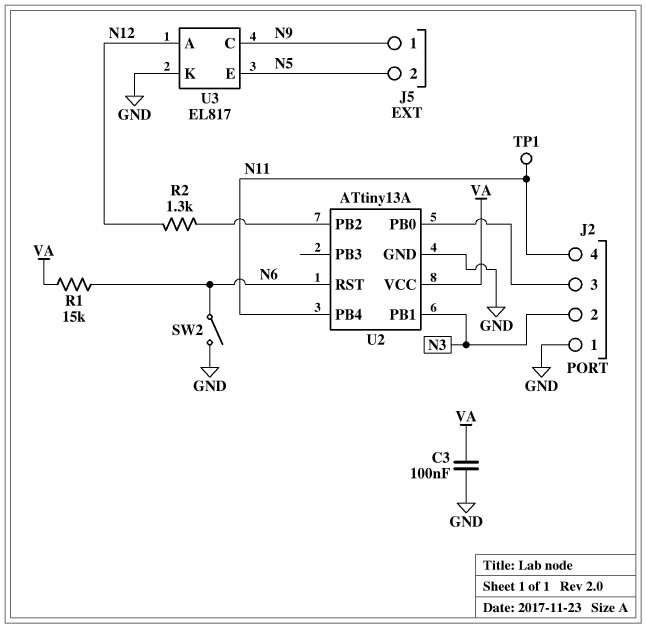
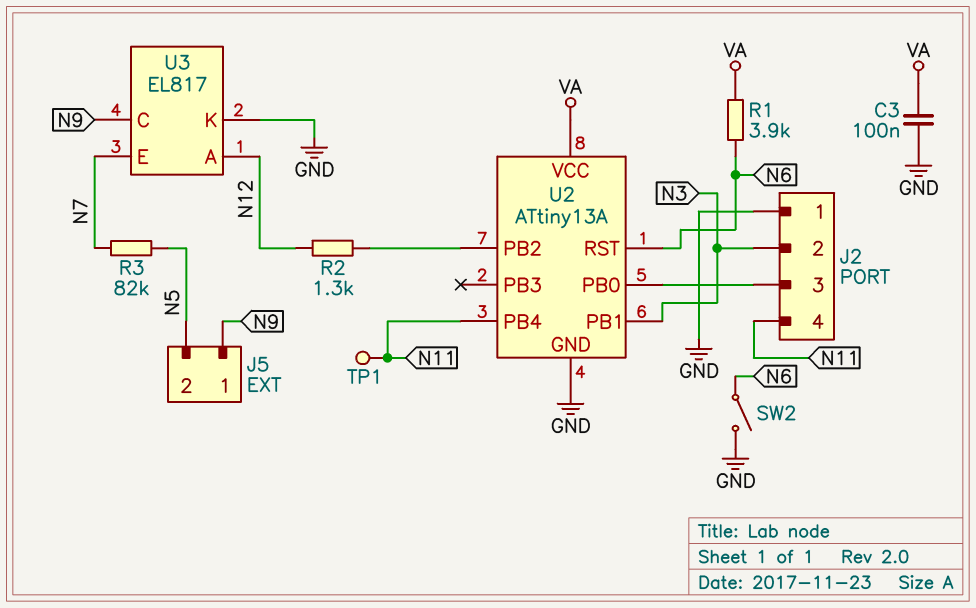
R1: 15k (N6, VA) -> 3.9k (N6, VA)
R3: none -> 82k (N5, N7)
U3 pin E: N5 -> N7

